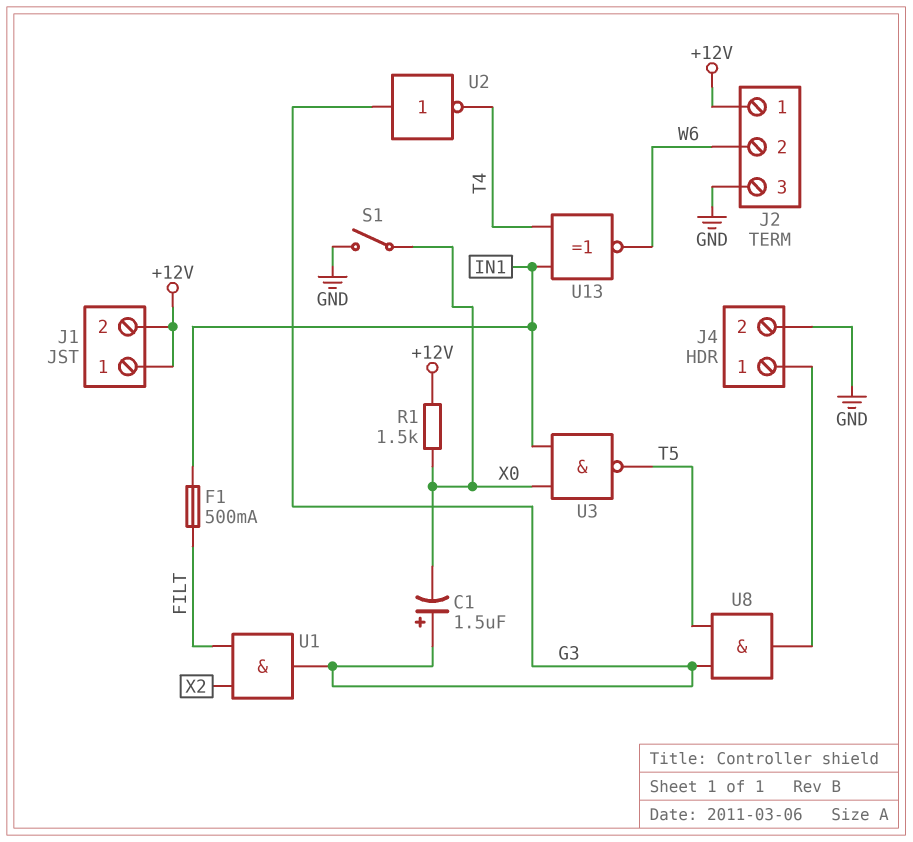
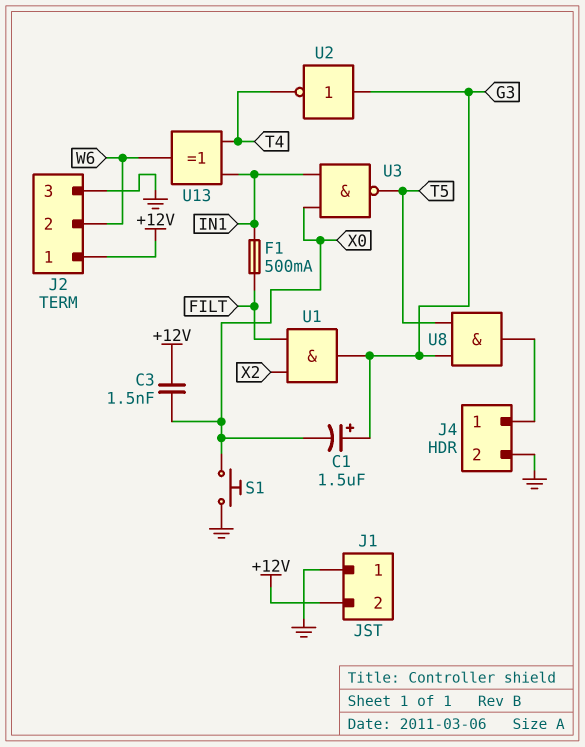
C3: none -> 1.5nF (+12V, X0)
J1 pin 1: +12V -> GND
R1: 1.5k (+12V, X0) -> none
S1: switch (GND, X0) -> button (GND, X0)
U13: XNOR (in IN1, in T4, out W6) -> XOR (in IN1, in T4, out W6)

